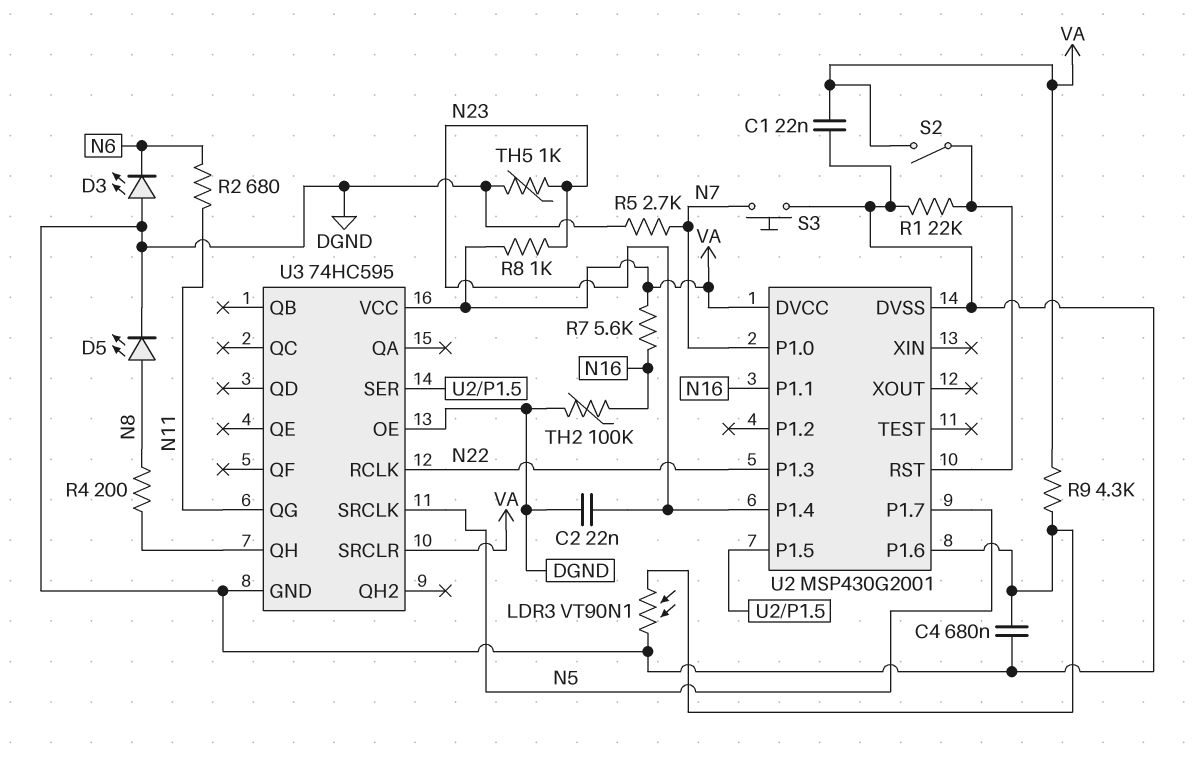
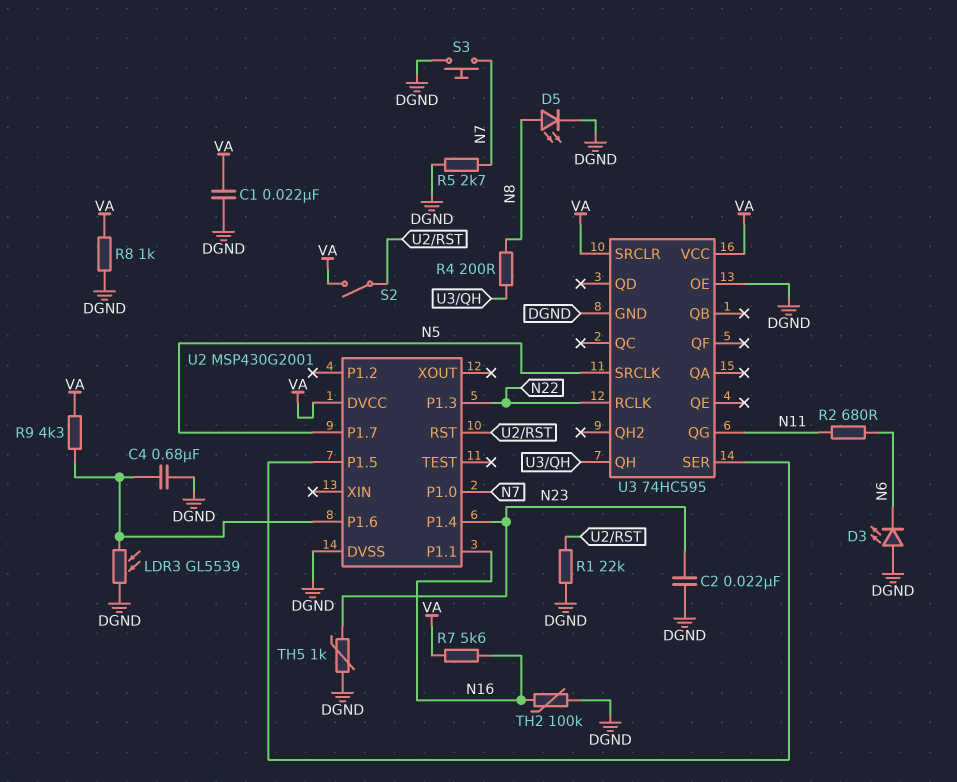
LDR3: VT90N1 (DGND, U2/P1.6) -> GL5539 (DGND, U2/P1.6)
R8: 1k (N23, VA) -> 1k (DGND, VA)

